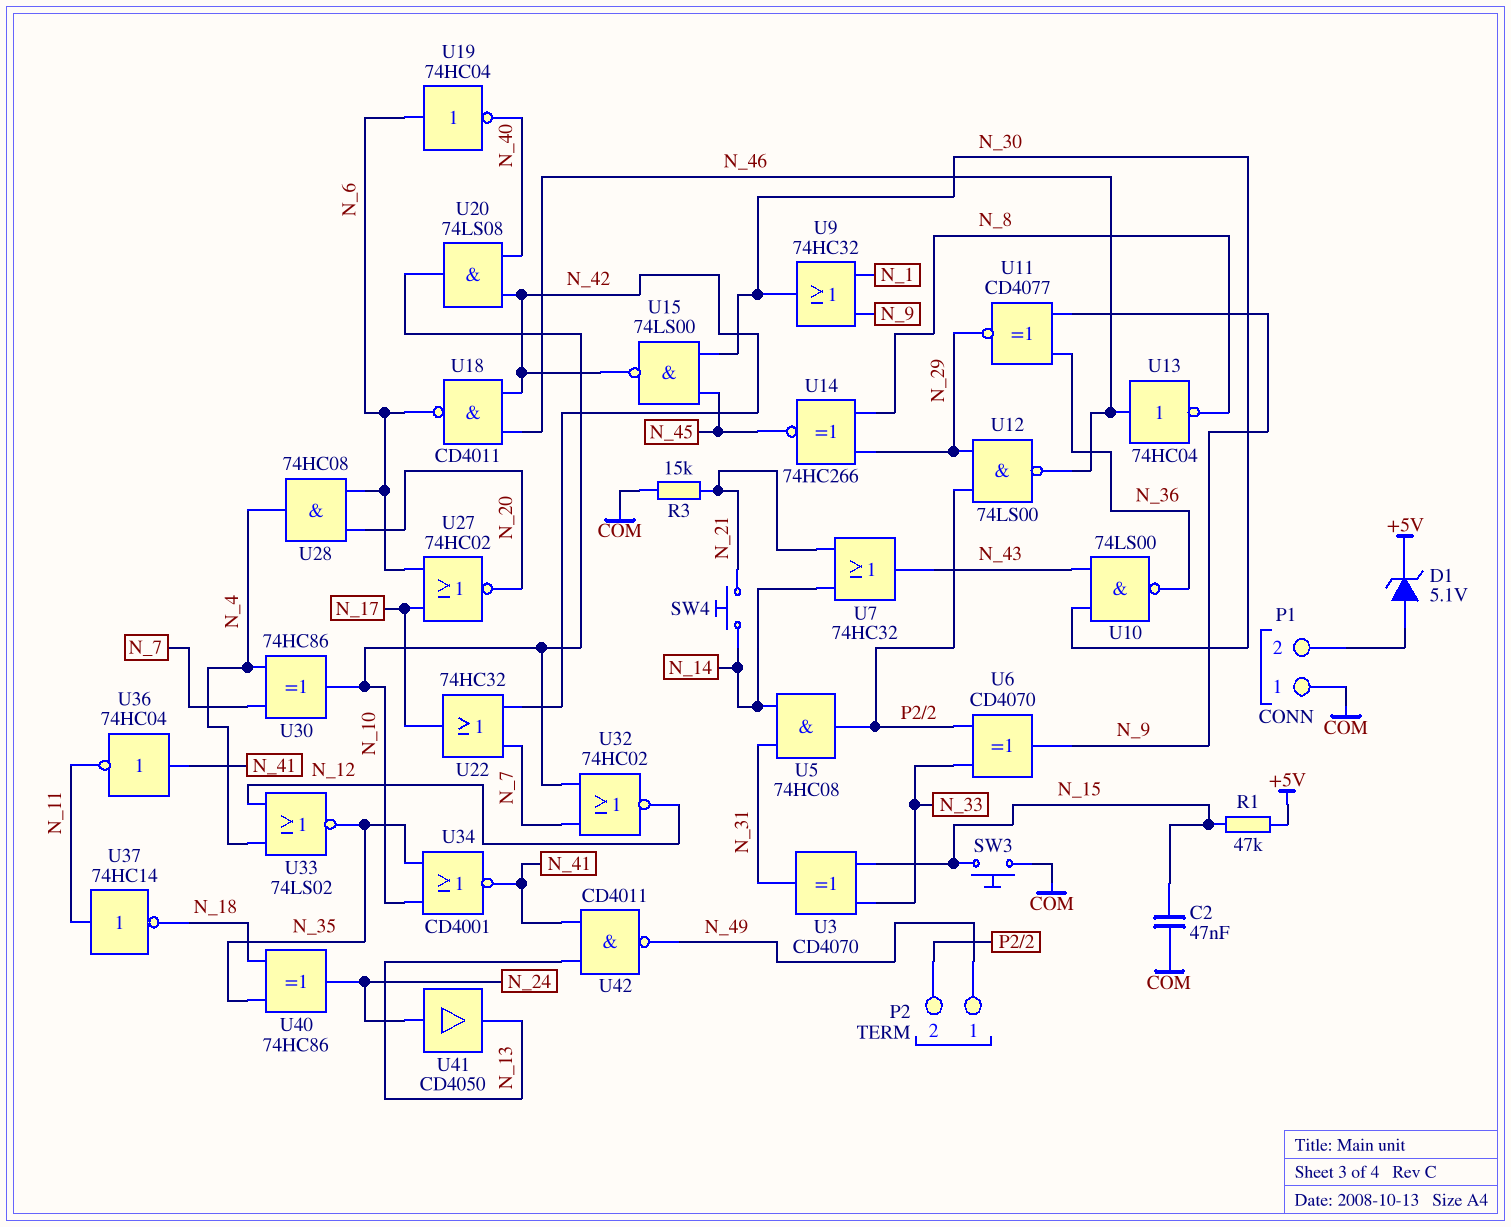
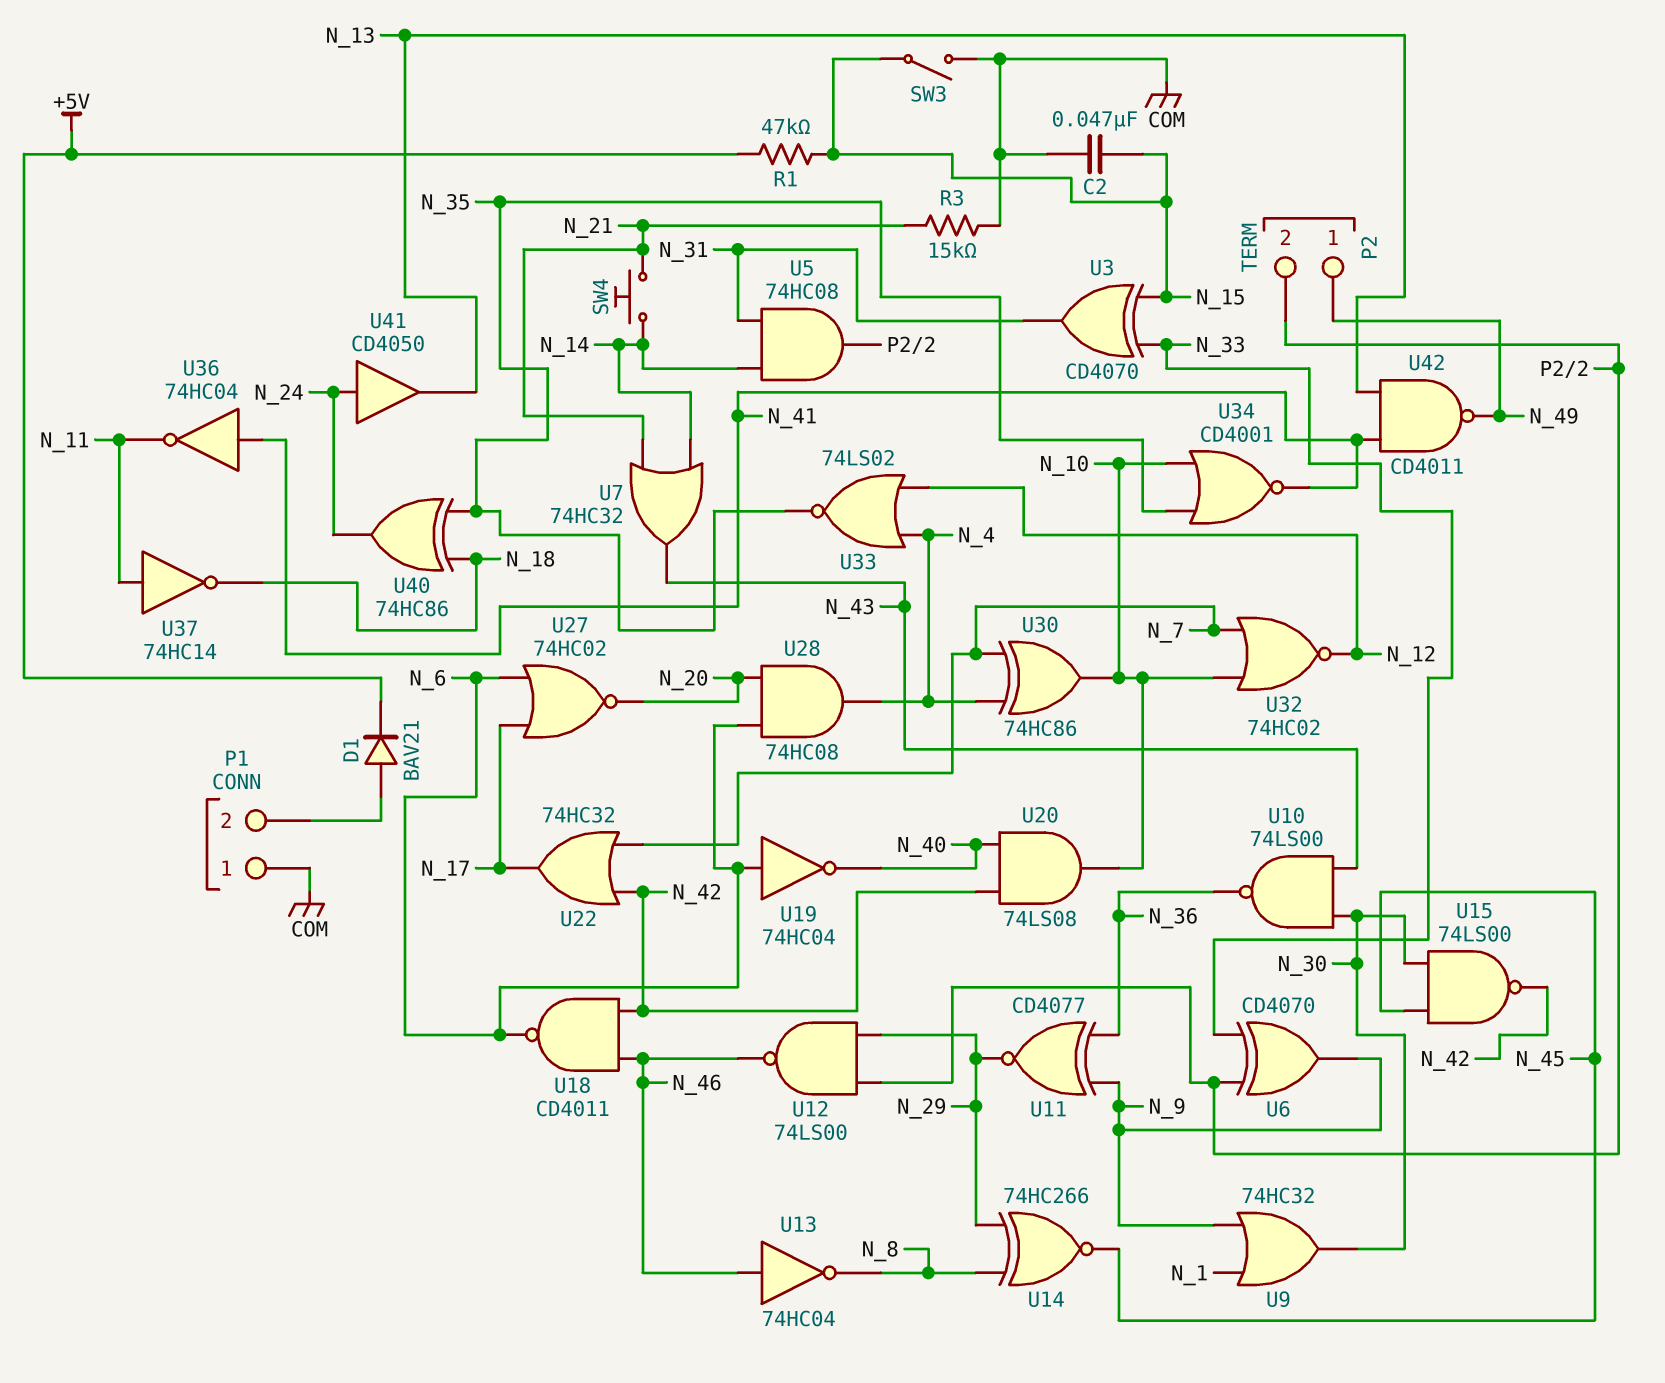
D1: zener 5.1V (A P1/2, K +5V) -> diode BAV21 (A P1/2, K +5V)
SW3: button (COM, N_15) -> switch (COM, N_15)

